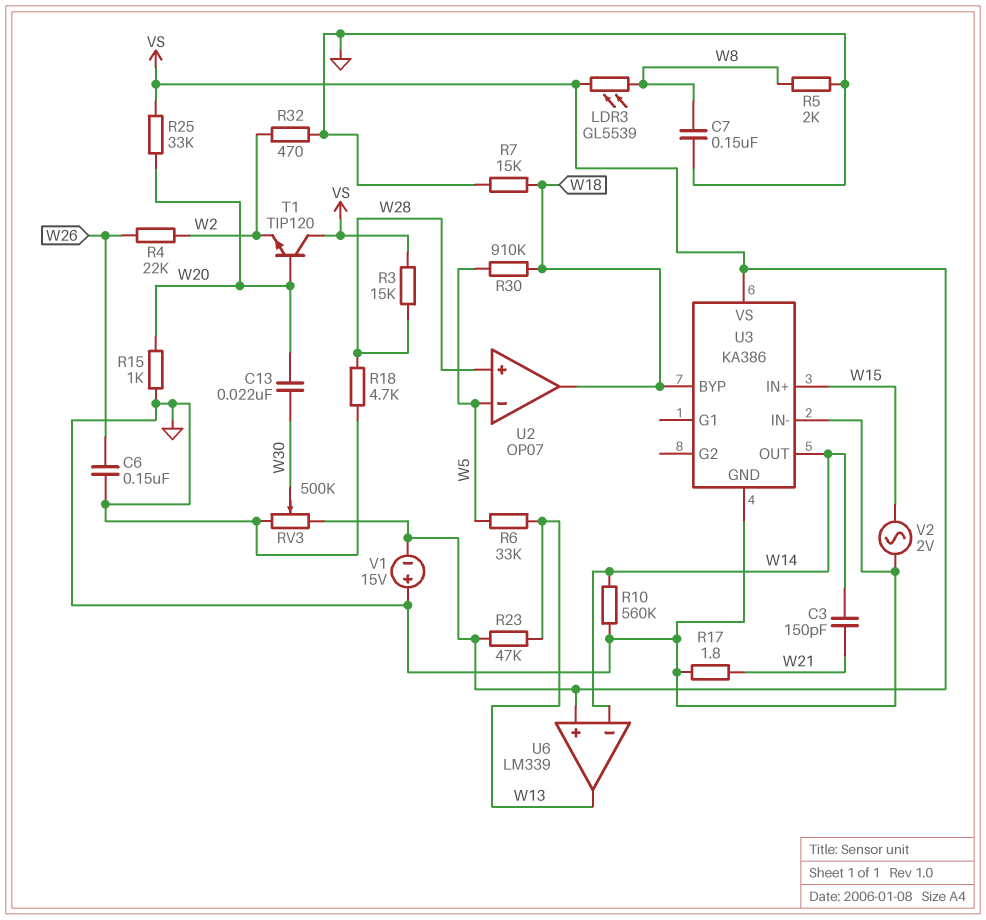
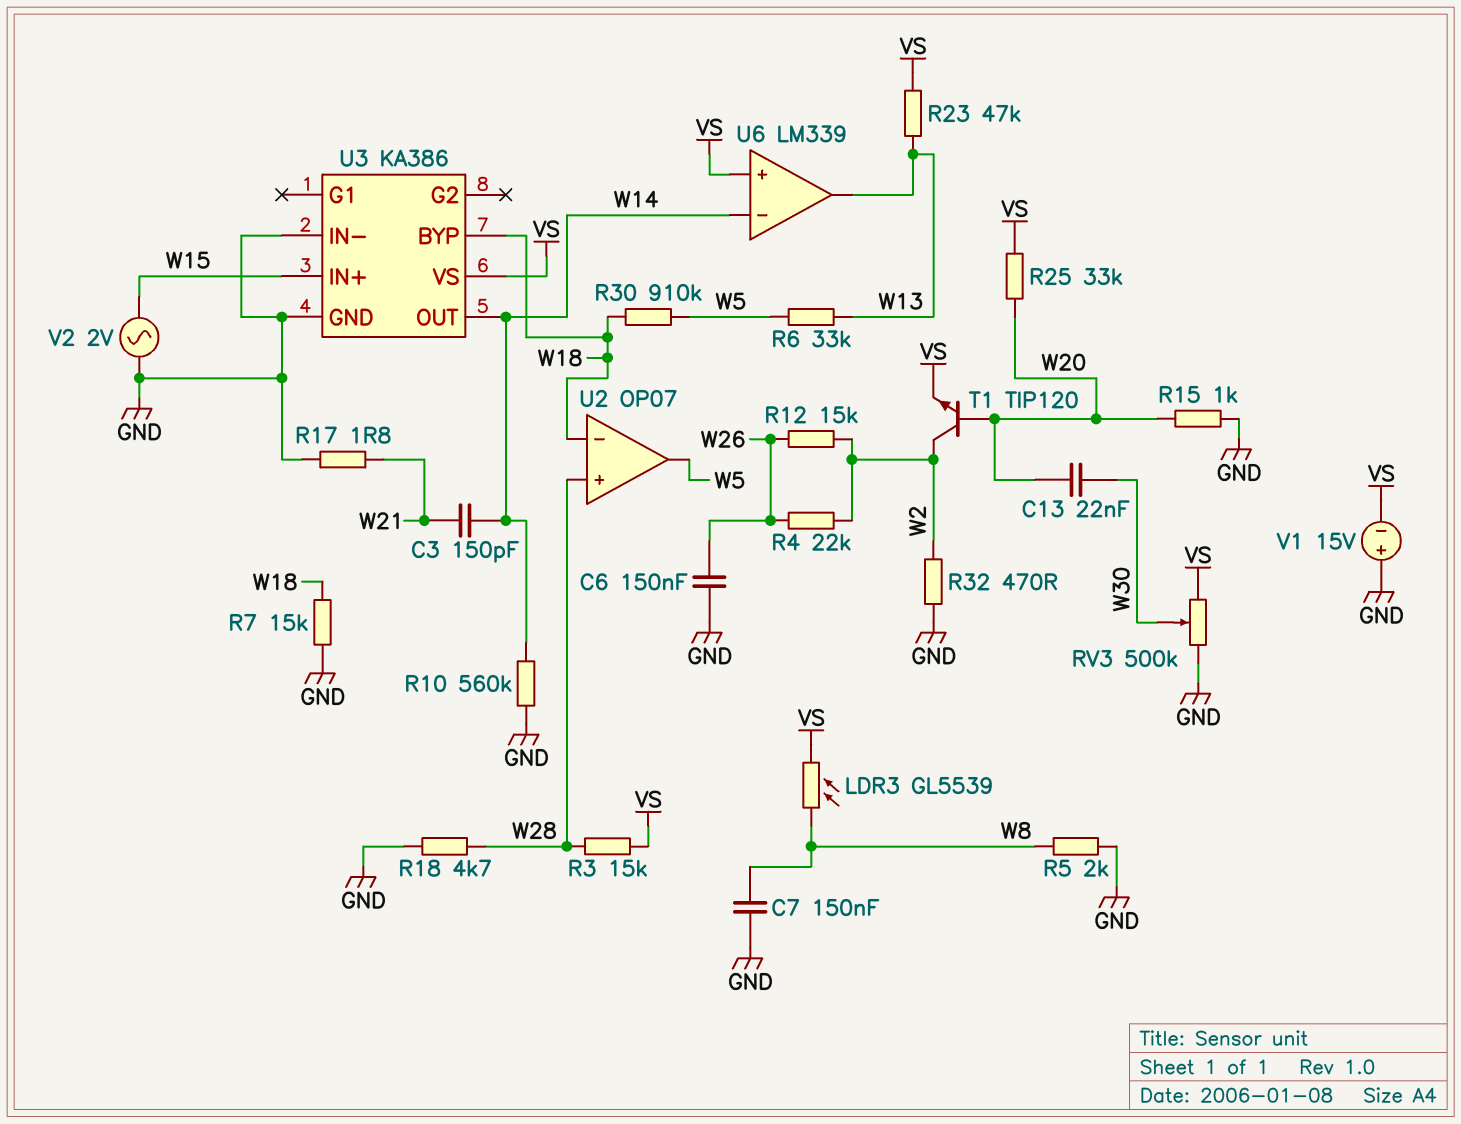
R12: none -> 15k (W2, W26)
T1: NPN TIP120 (B W20, C VS, E W2) -> NPN TIP120 (B W20, C W2, E VS)
U2 pin in-: W5 -> W18
U2 pin out: W18 -> W5

